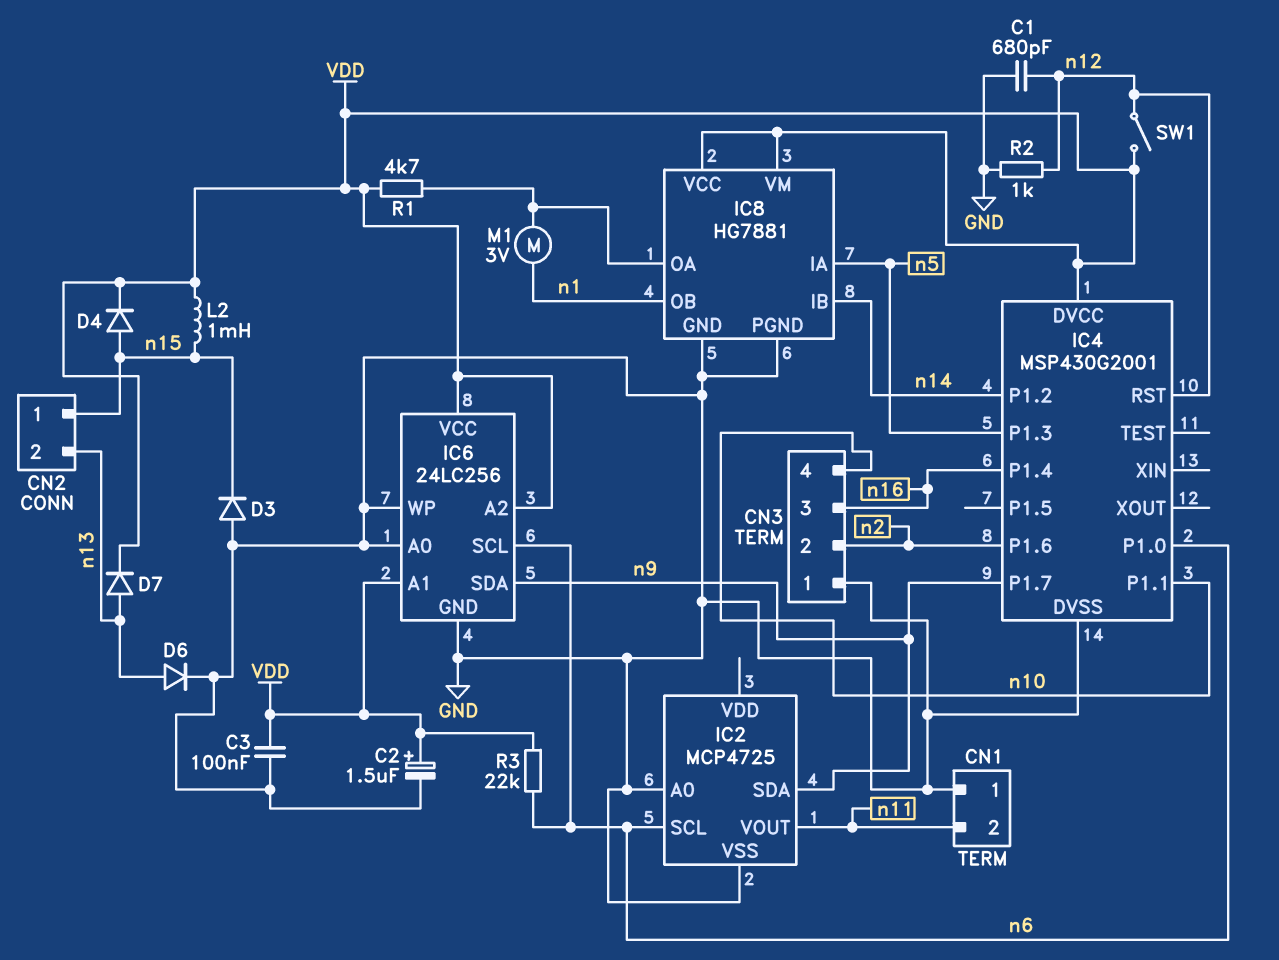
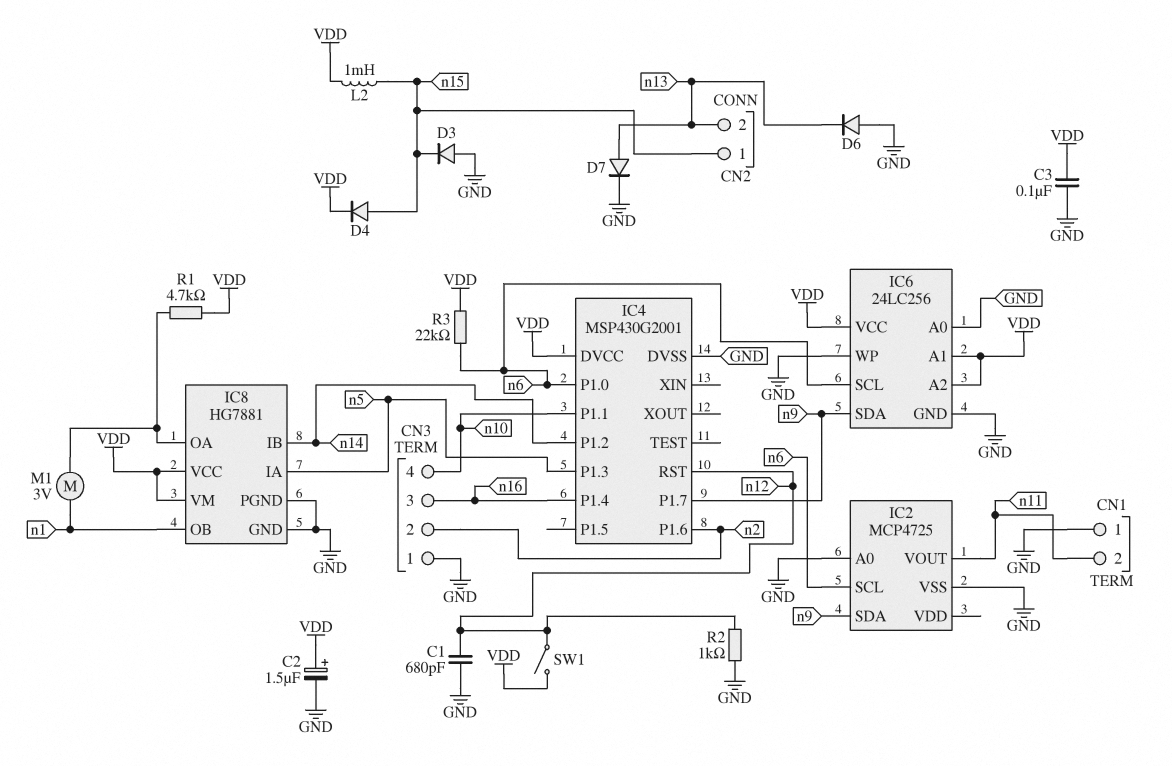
D6: diode (A n13, K GND) -> diode (A GND, K n13)
D7: diode (A n13, K VDD) -> diode (A n13, K GND)

